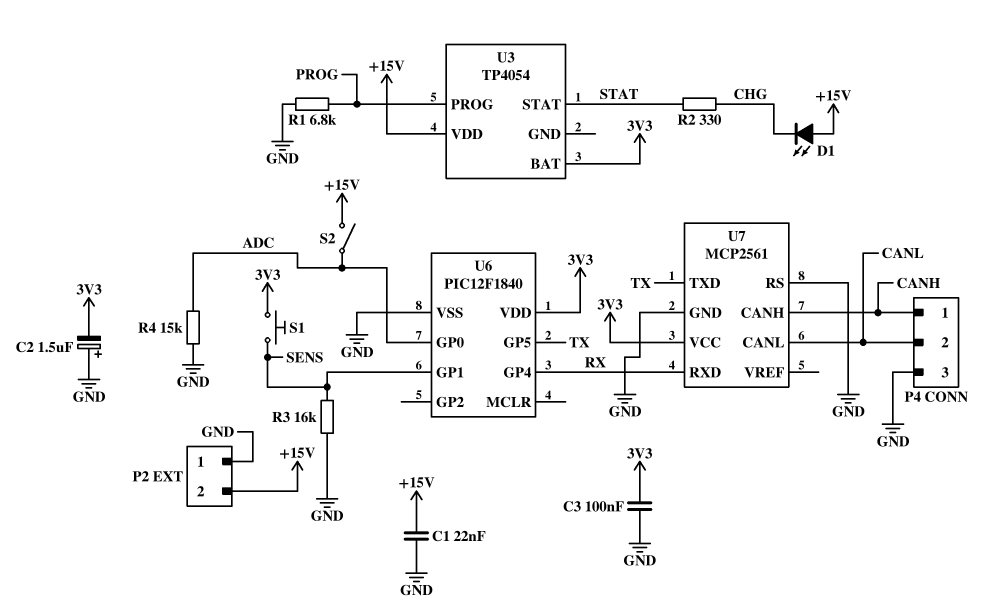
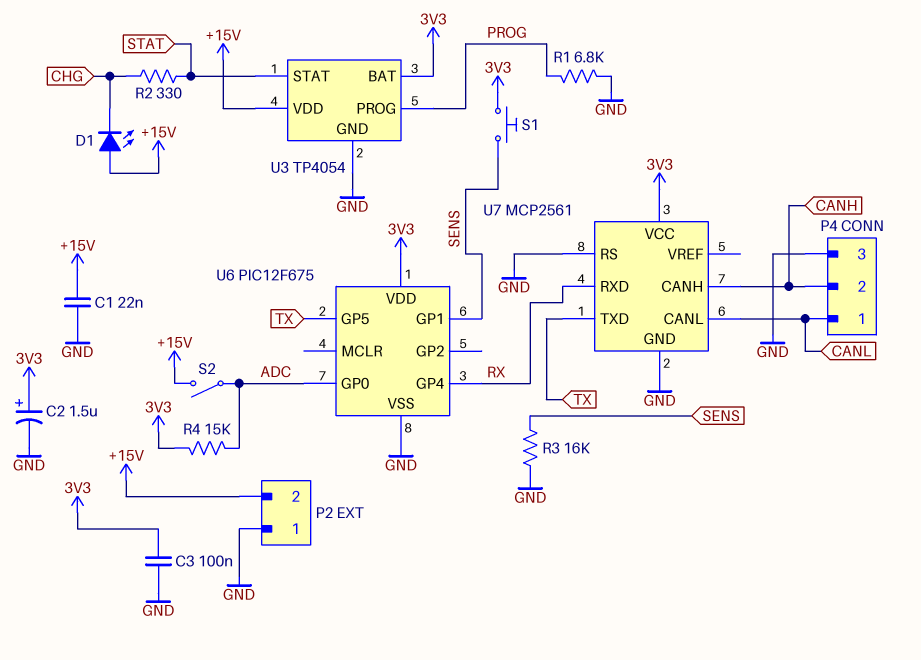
C2: 1.5uF (plus GND, minus 3V3) -> 1.5uF (plus 3V3, minus GND)
P4 pin 1: CANH -> CANL
P4 pin 2: CANL -> CANH
R4: 15k (ADC, GND) -> 15k (3V3, ADC)
U3 pin GND: none -> GND
U6: PIC12F1840 -> PIC12F675

